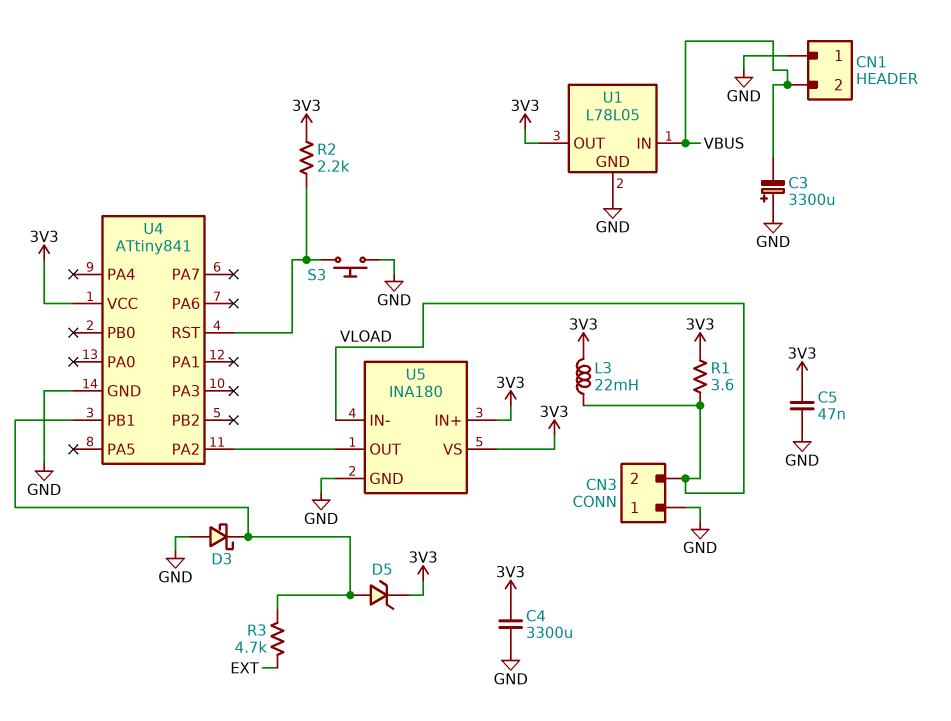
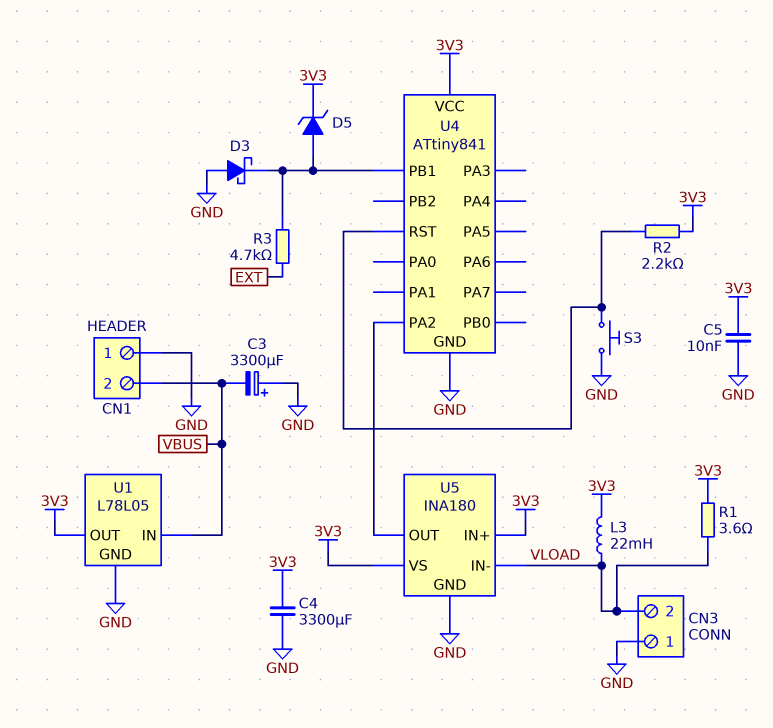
C5: 47nF (3V3, GND) -> 10nF (3V3, GND)

